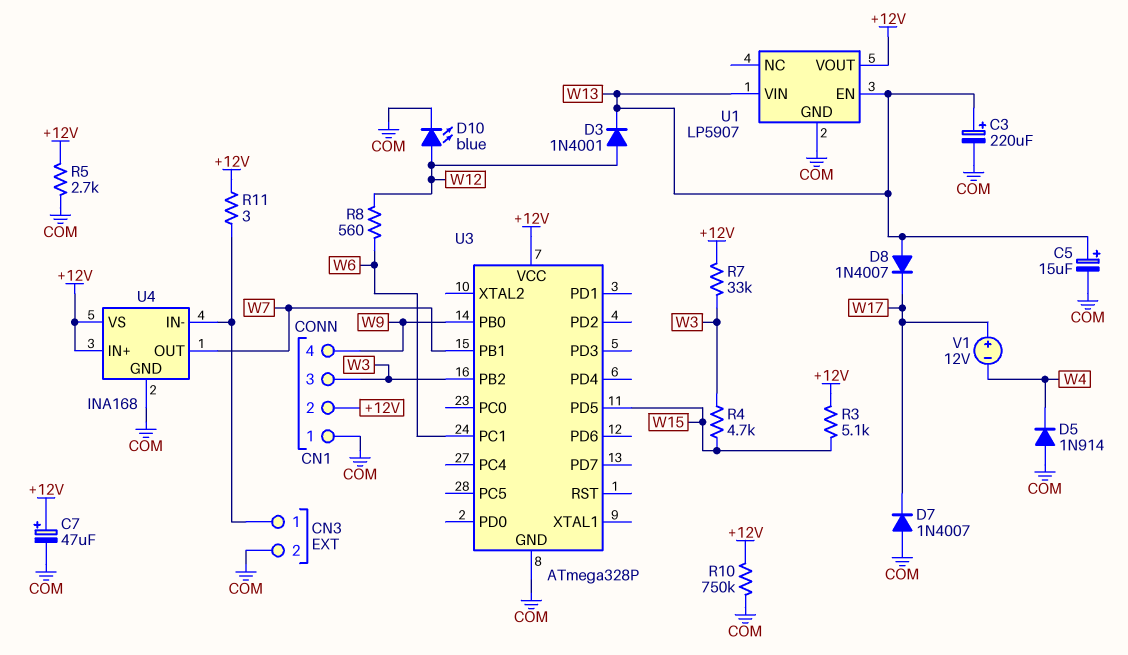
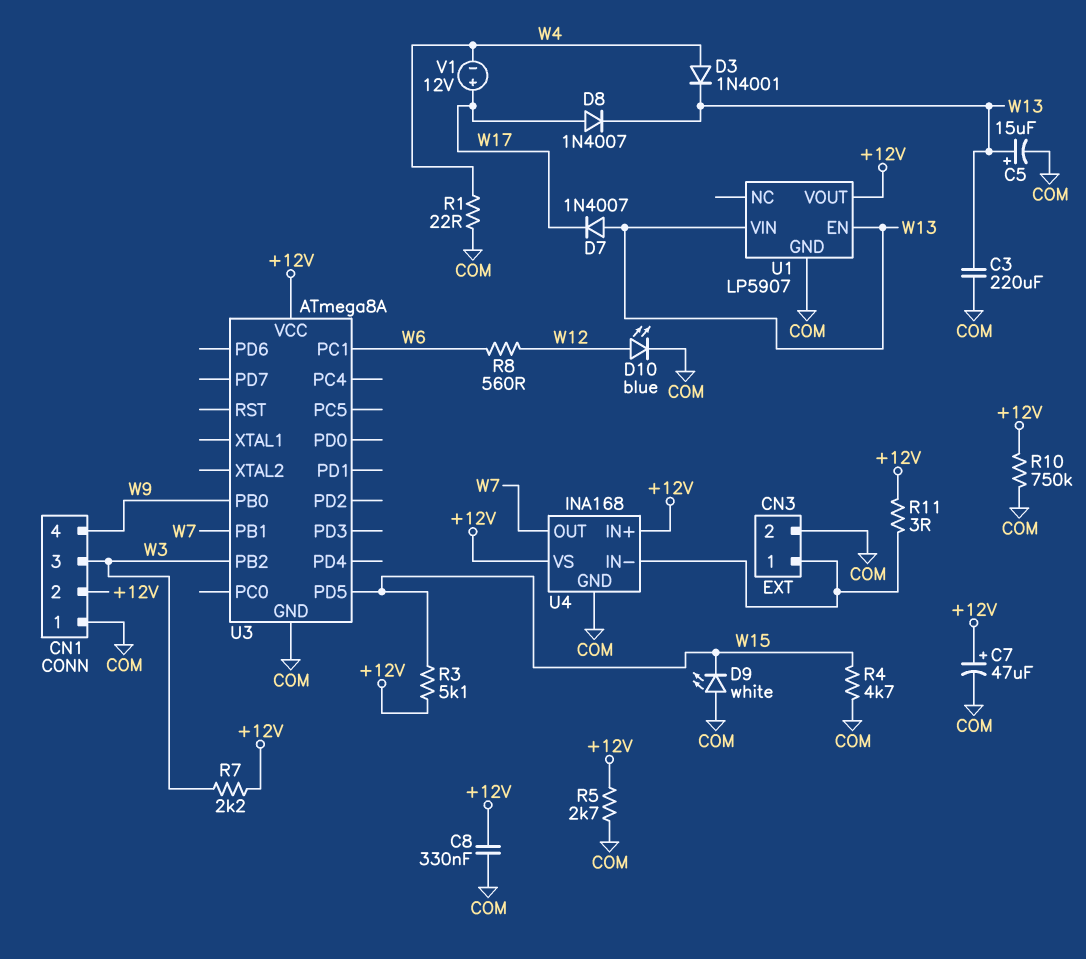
C3: 220uF (plus W13, minus COM) -> 220uF (COM, W13)
C8: none -> 330nF (+12V, COM)
D3: diode 1N4001 (A W12, K W13) -> diode 1N4001 (A W4, K W13)
D5: diode 1N914 (A COM, K W4) -> none
D7: diode 1N4007 (A COM, K W17) -> diode 1N4007 (A W13, K W17)
D8: diode 1N4007 (A W13, K W17) -> diode 1N4007 (A W17, K W13)
D9: none -> LED white (A COM, K W15)
R1: none -> 22 (COM, W4)
R4: 4.7k (W3, W15) -> 4.7k (COM, W15)
R7: 33k (+12V, W3) -> 2.2k (+12V, W3)
U3: ATmega328P -> ATmega8A

